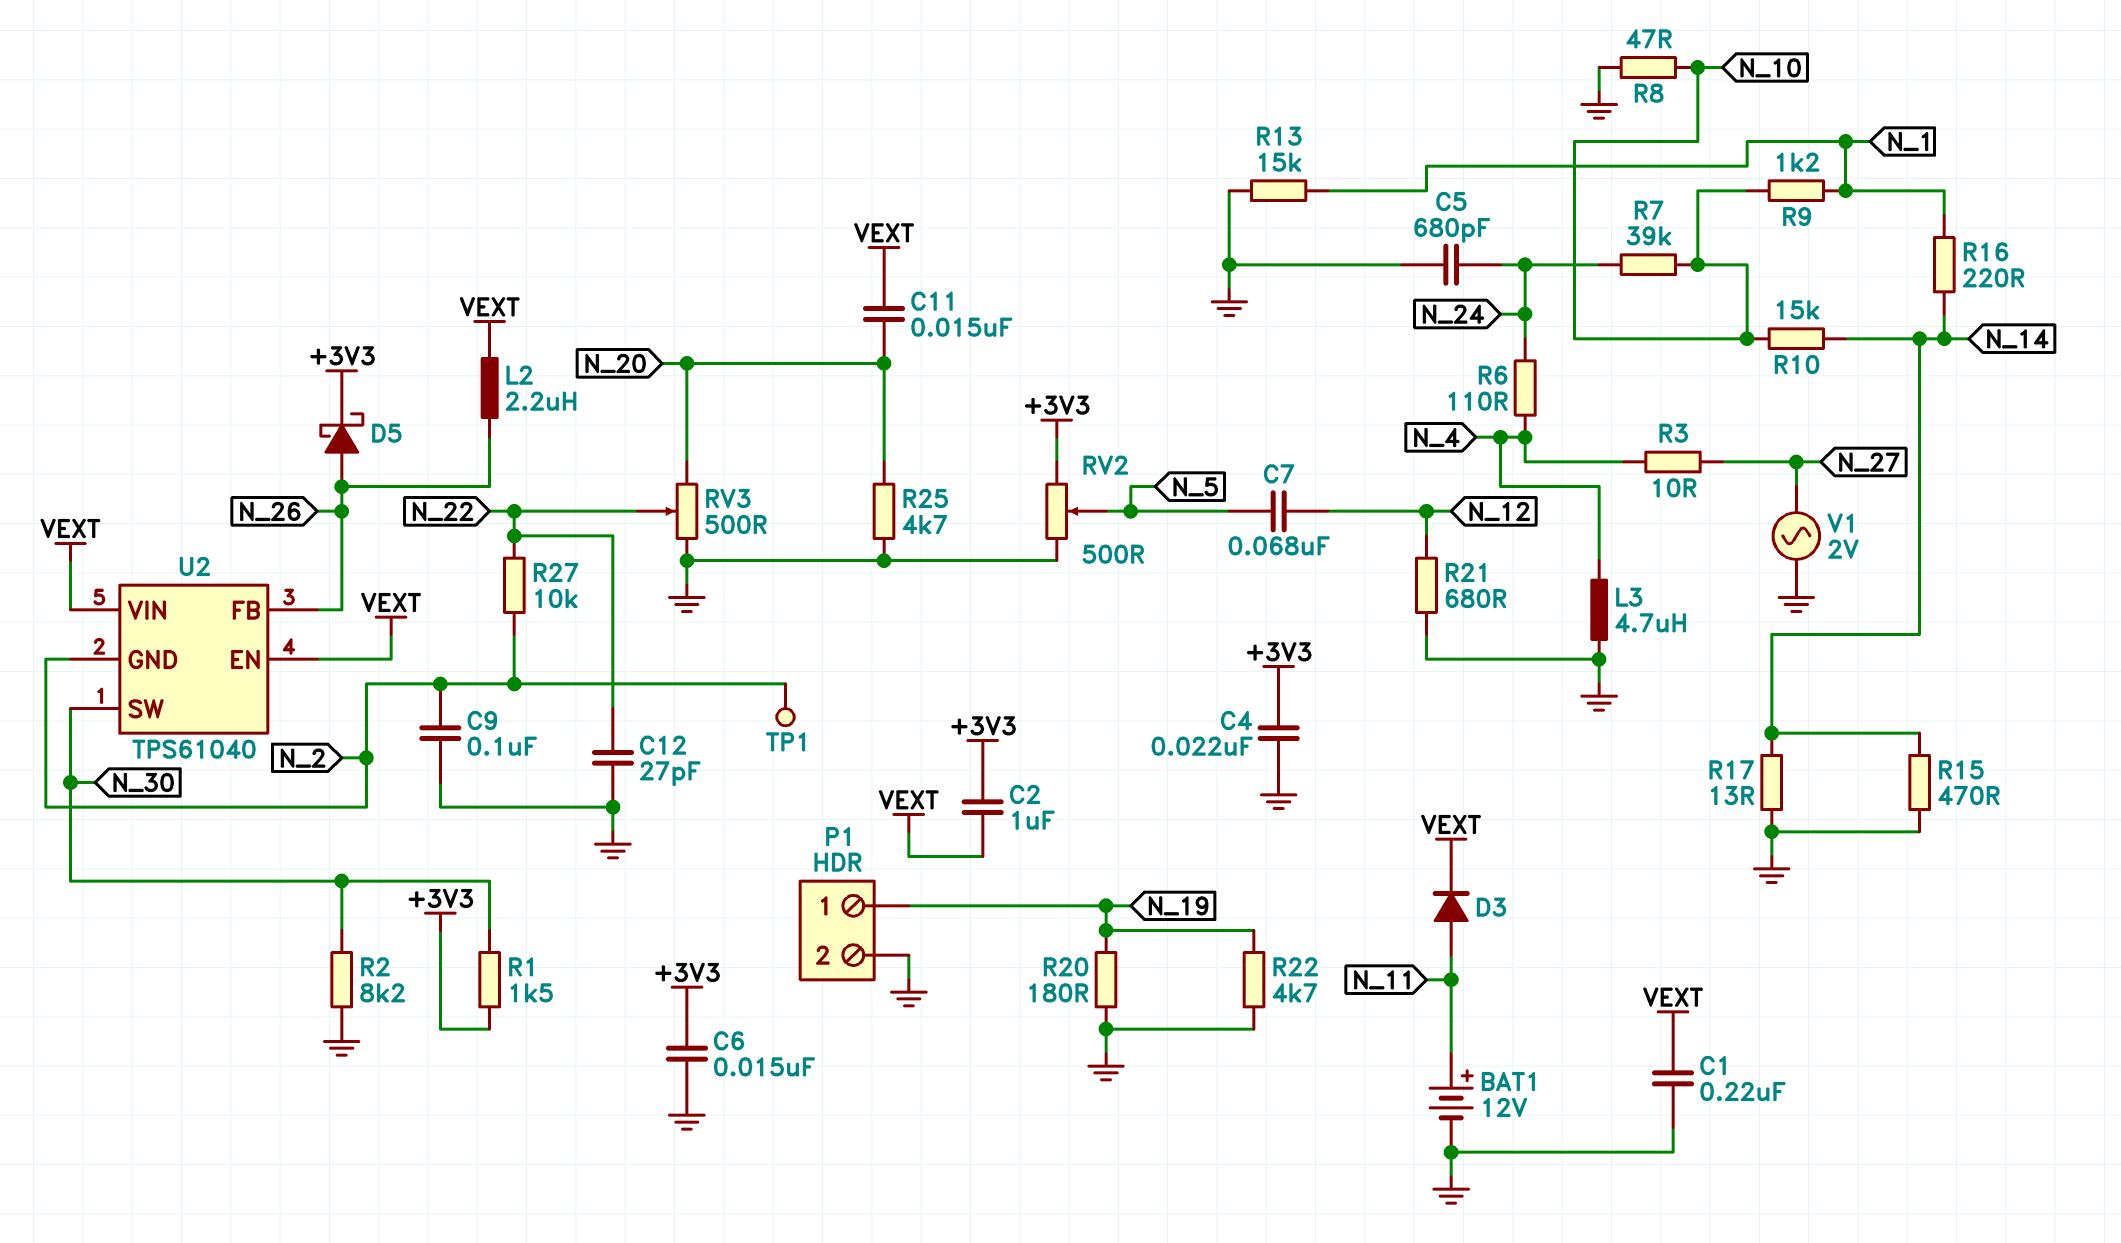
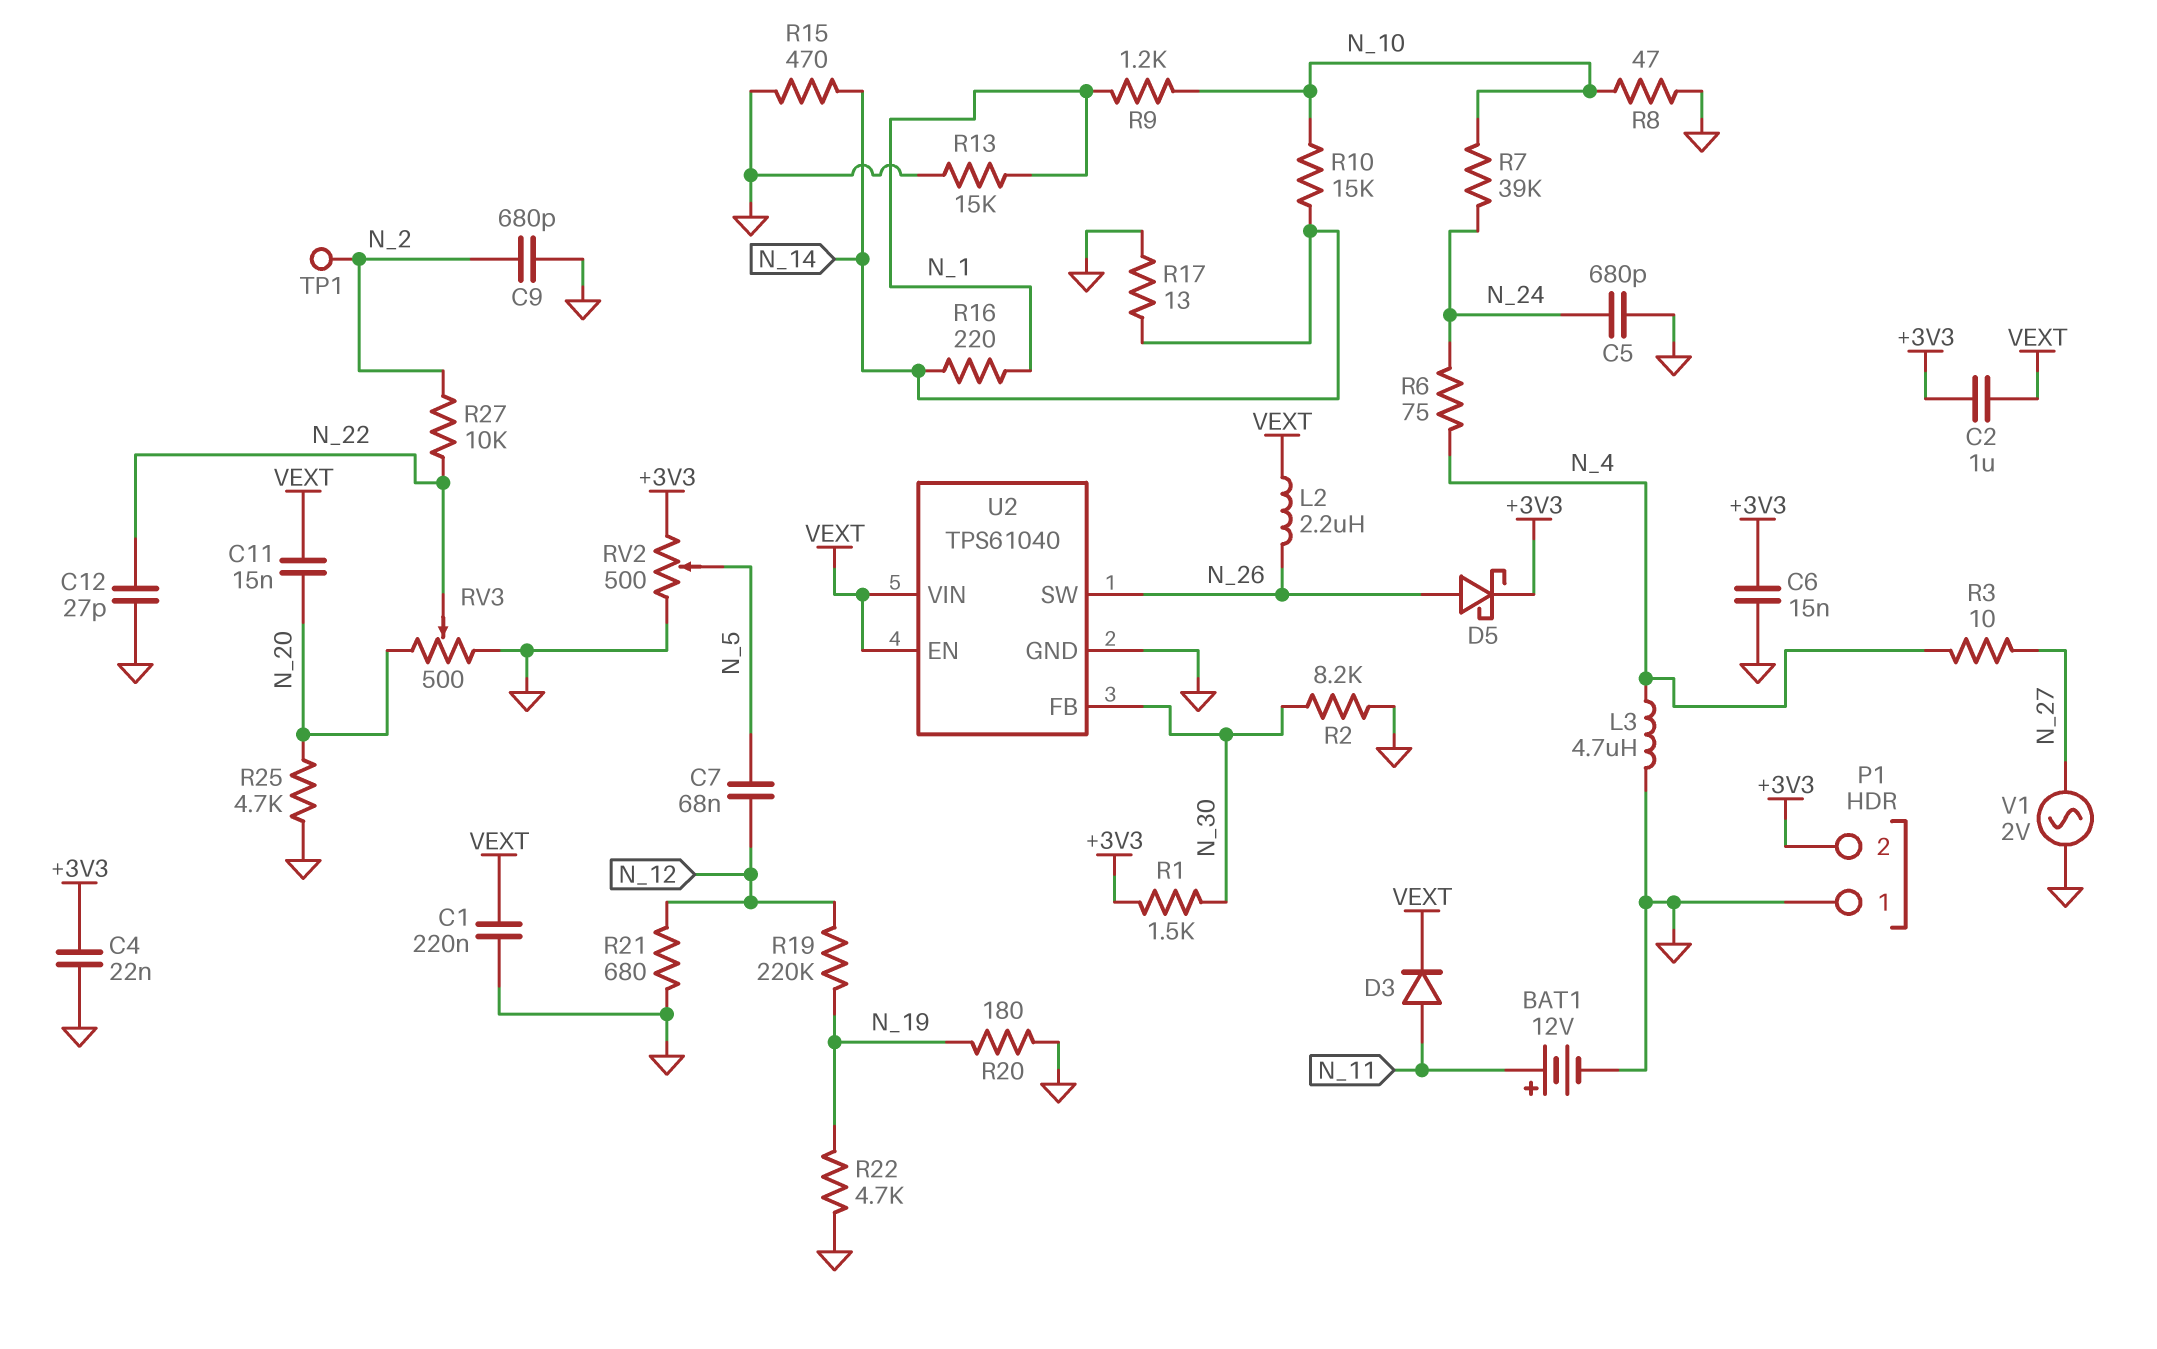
C9: 100nF (GND, N_2) -> 680pF (GND, N_2)
P1 pin 1: N_19 -> GND
P1 pin 2: GND -> +3V3
R6: 110 (N_4, N_24) -> 75 (N_4, N_24)
R19: none -> 220k (N_12, N_19)
U2 pin FB: N_26 -> N_30
U2 pin GND: N_2 -> GND
U2 pin SW: N_30 -> N_26

